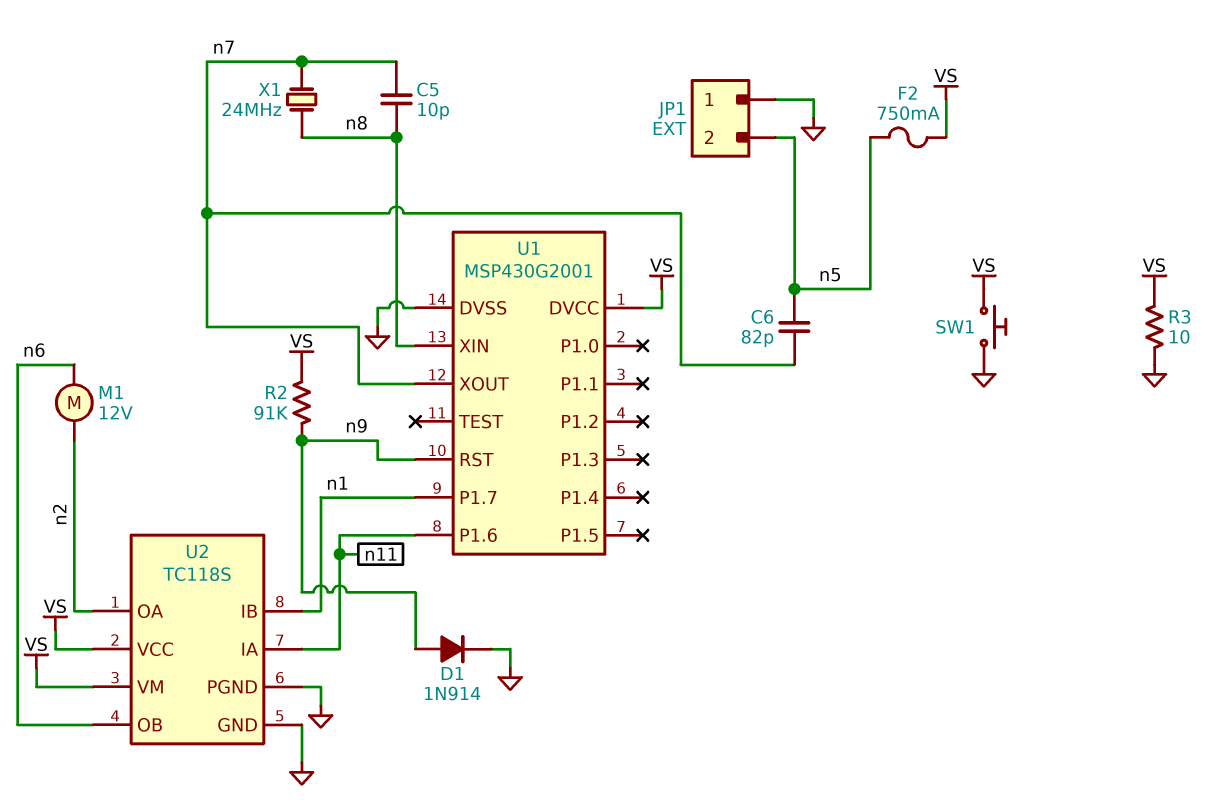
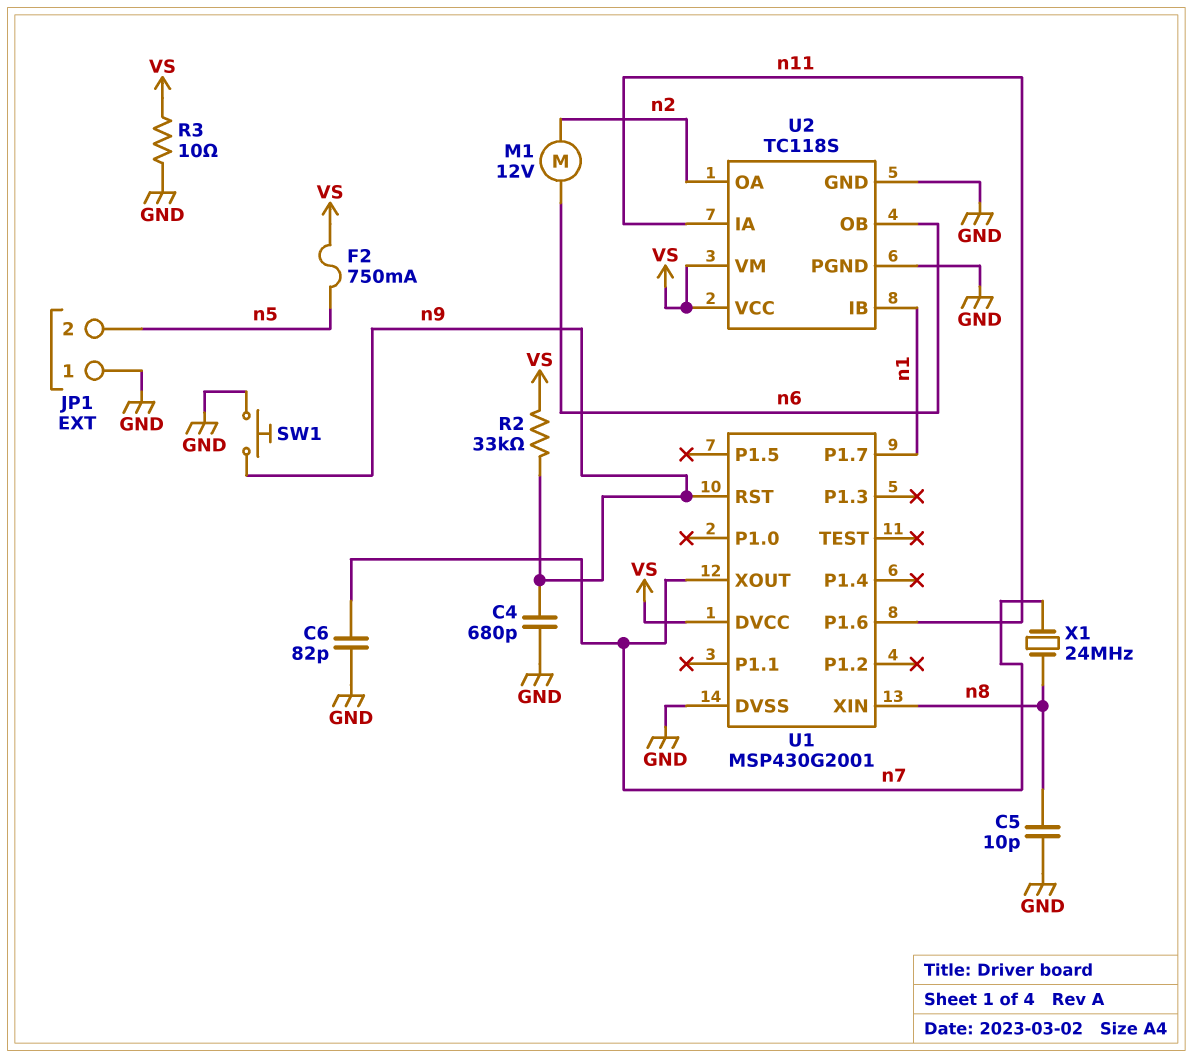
C4: none -> 680pF (GND, n9)
C5: 10pF (n7, n8) -> 10pF (GND, n8)
C6: 82pF (n5, n7) -> 82pF (GND, n7)
D1: diode 1N914 (A n9, K GND) -> none
R2: 91k (VS, n9) -> 33k (VS, n9)
SW1: button (GND, VS) -> button (GND, n9)

